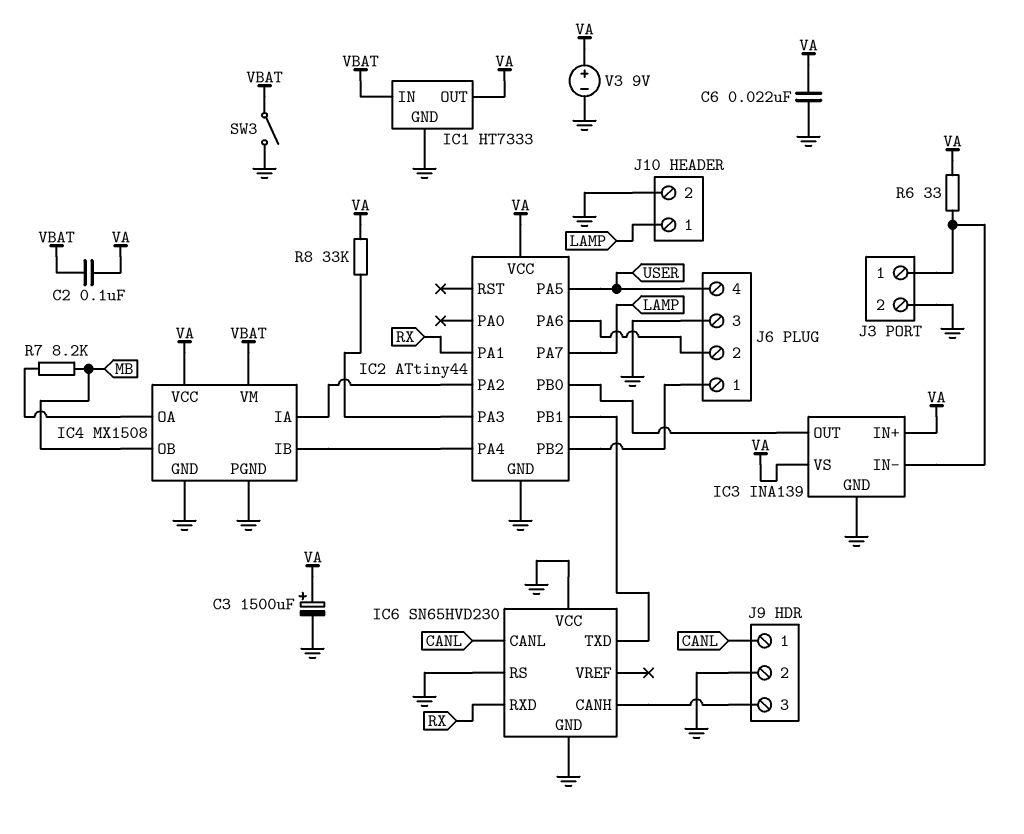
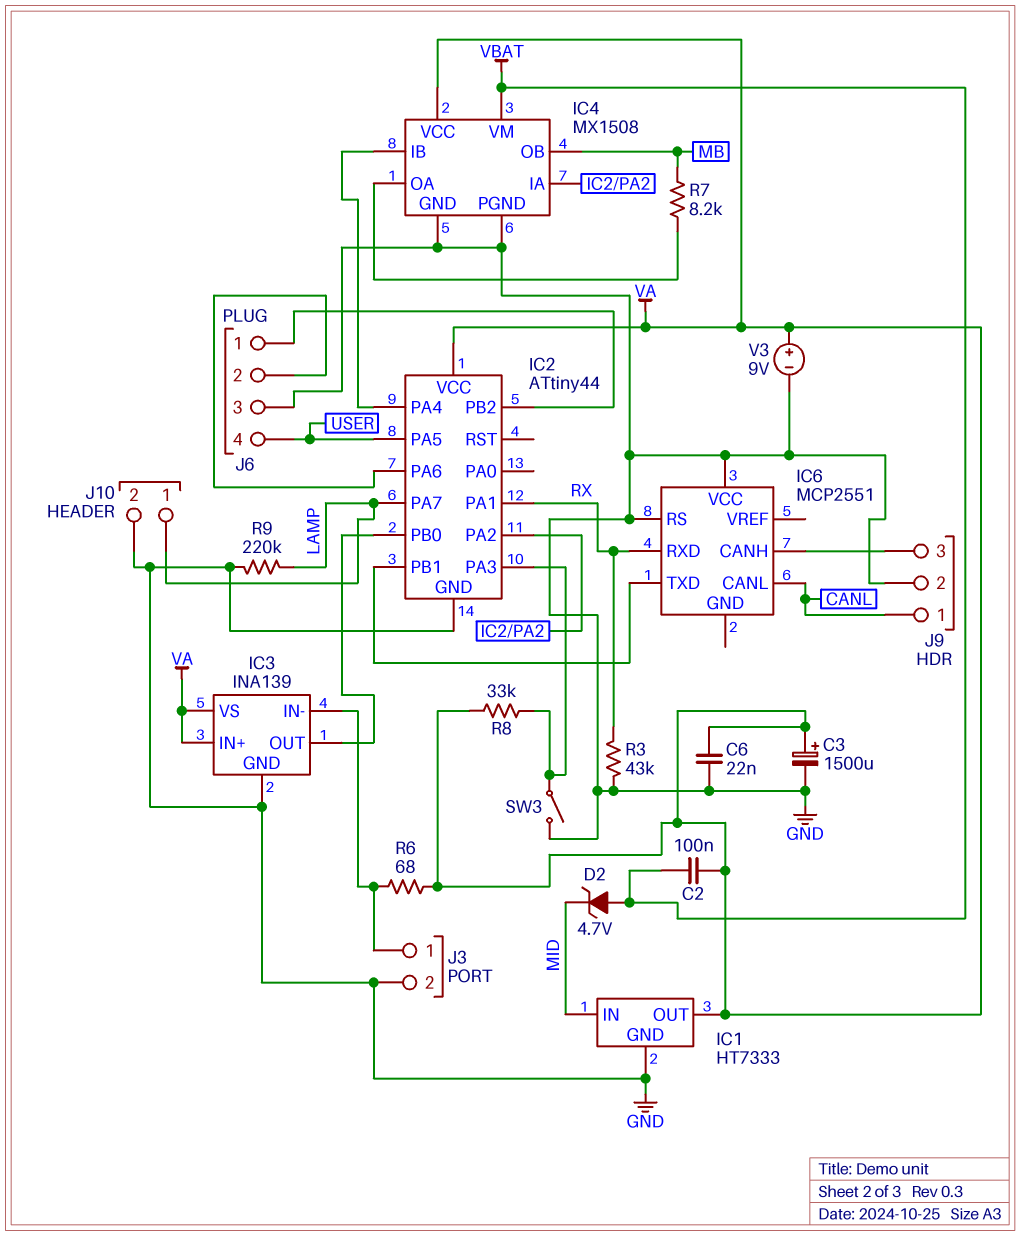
D2: none -> zener 4.7V (A VBAT, K MID)
IC1 pin IN: VBAT -> MID
IC6: SN65HVD230 -> MCP2551
IC6 pin GND: GND -> none
R3: none -> 43k (GND, RX)
R6: 33 (IC3/IN-, VA) -> 68 (IC3/IN-, VA)
R9: none -> 220k (GND, LAMP)
SW3: switch (GND, VBAT) -> switch (GND, IC2/PA3)

